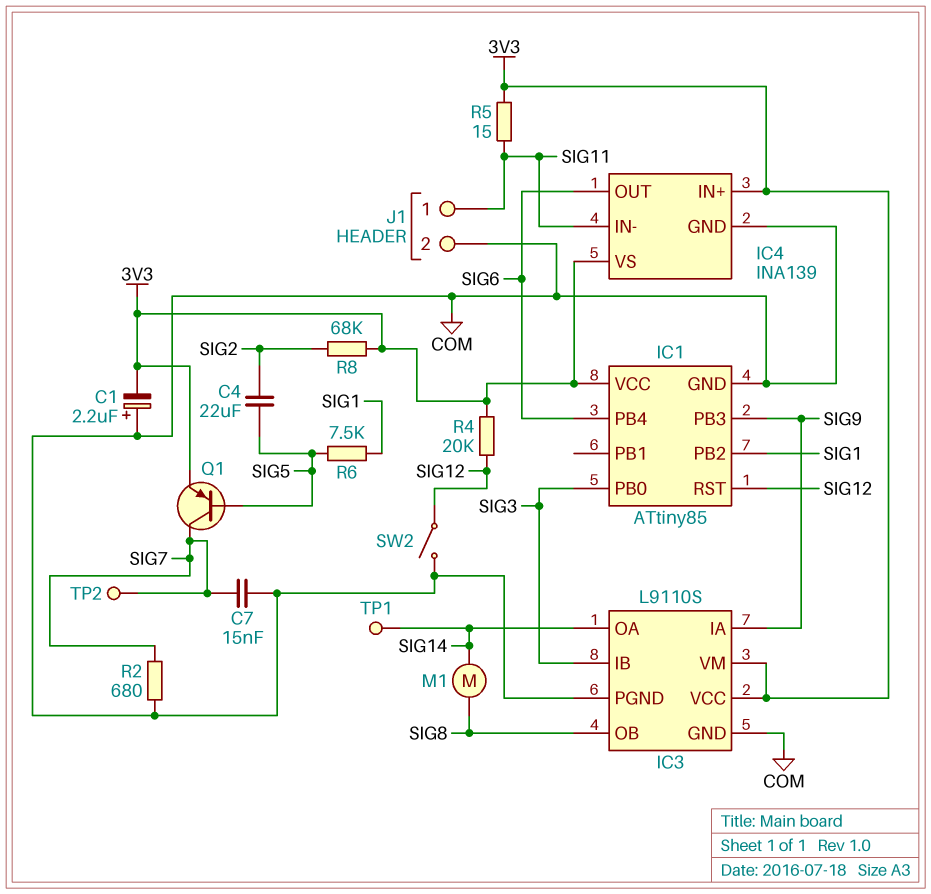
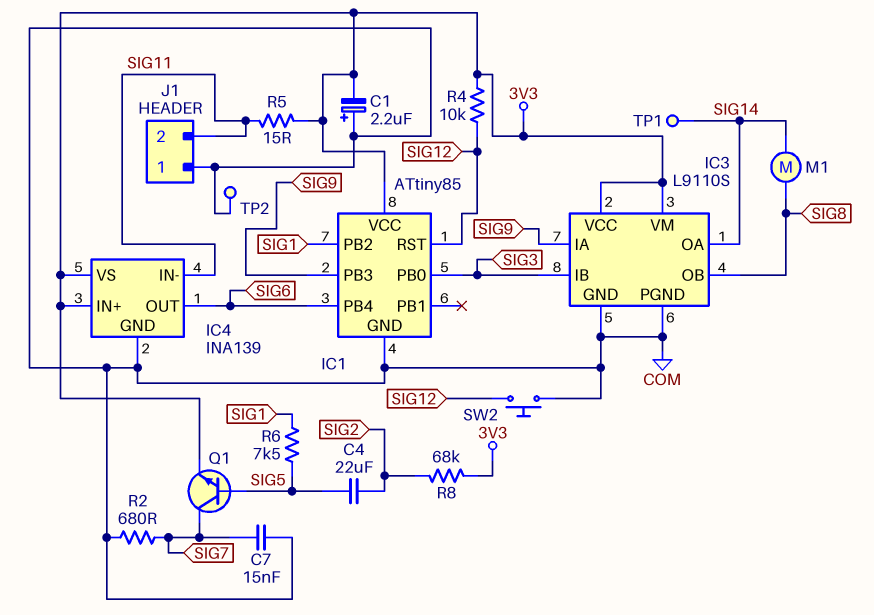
J1 pin 1: SIG11 -> COM
J1 pin 2: COM -> SIG11
Q1: PNP (B SIG5, C SIG7, E 3V3) -> NPN (B SIG5, C SIG7, E 3V3)
R4: 20k (3V3, SIG12) -> 10k (3V3, SIG12)
SW2: switch (COM, SIG12) -> button (COM, SIG12)
TP2: test point (SIG7) -> test point (COM)

